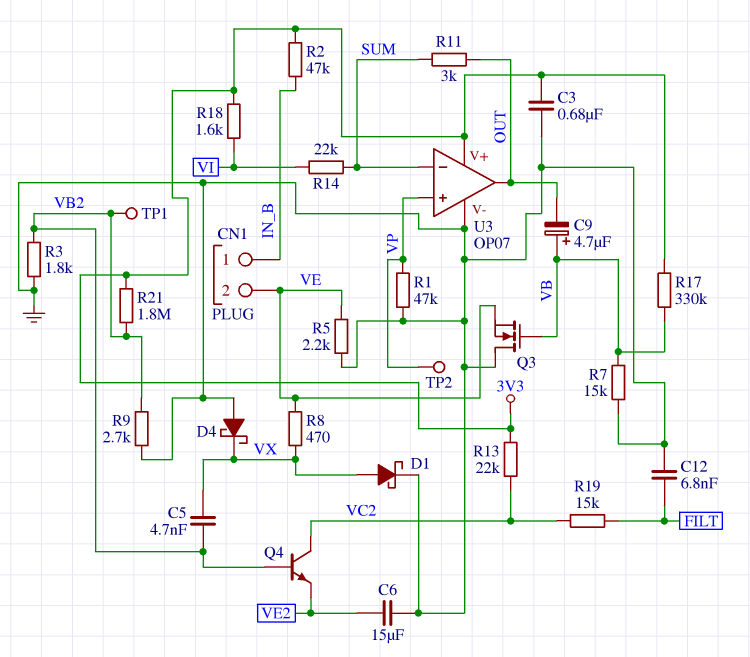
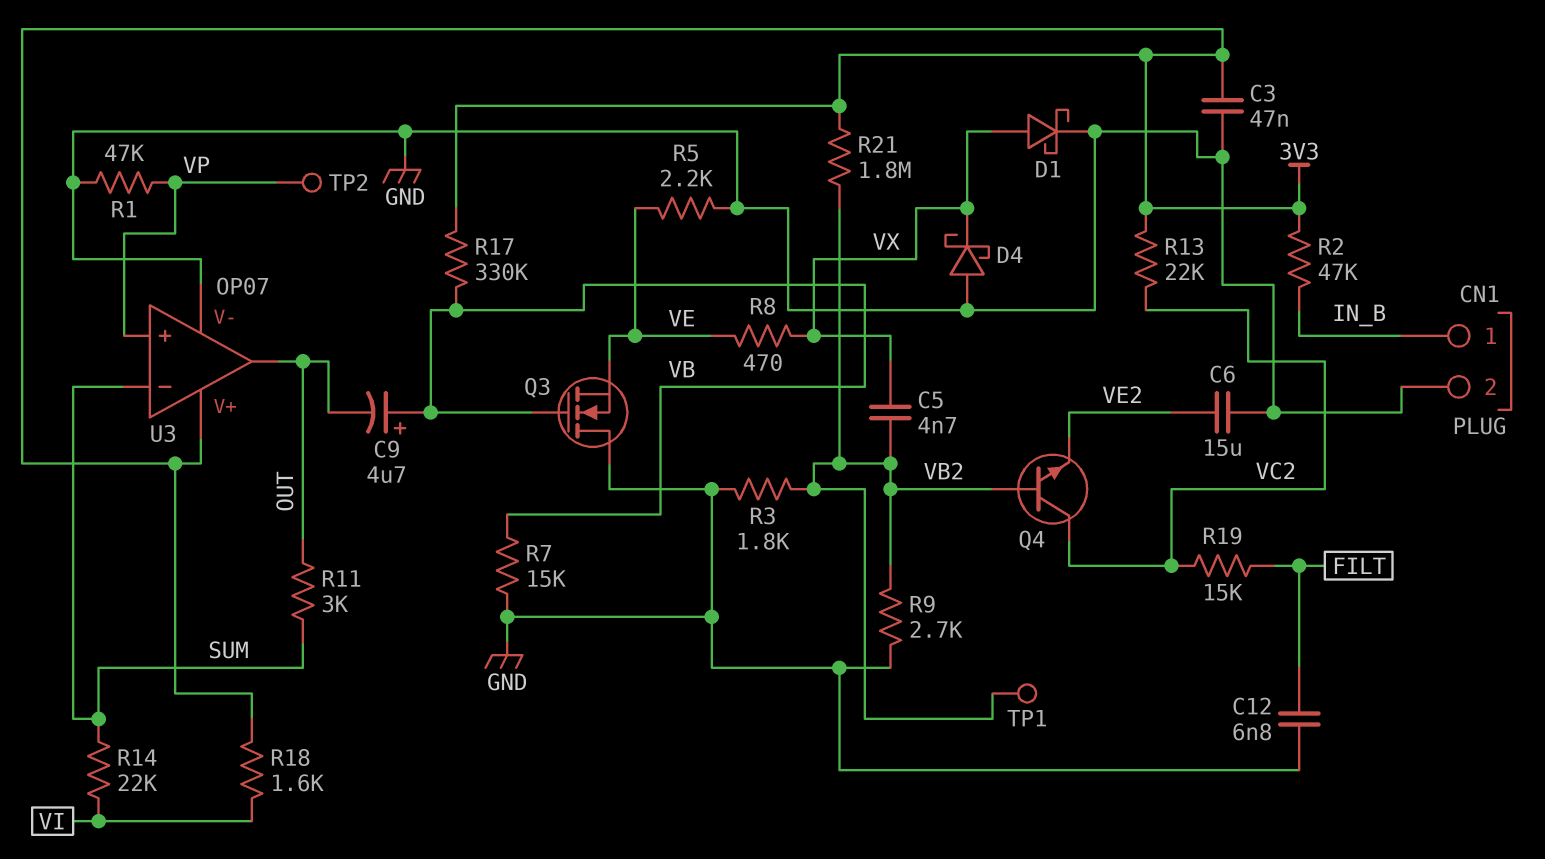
C3: 680nF (3V3, GND) -> 47nF (3V3, GND)
CN1 pin 2: VE -> GND

